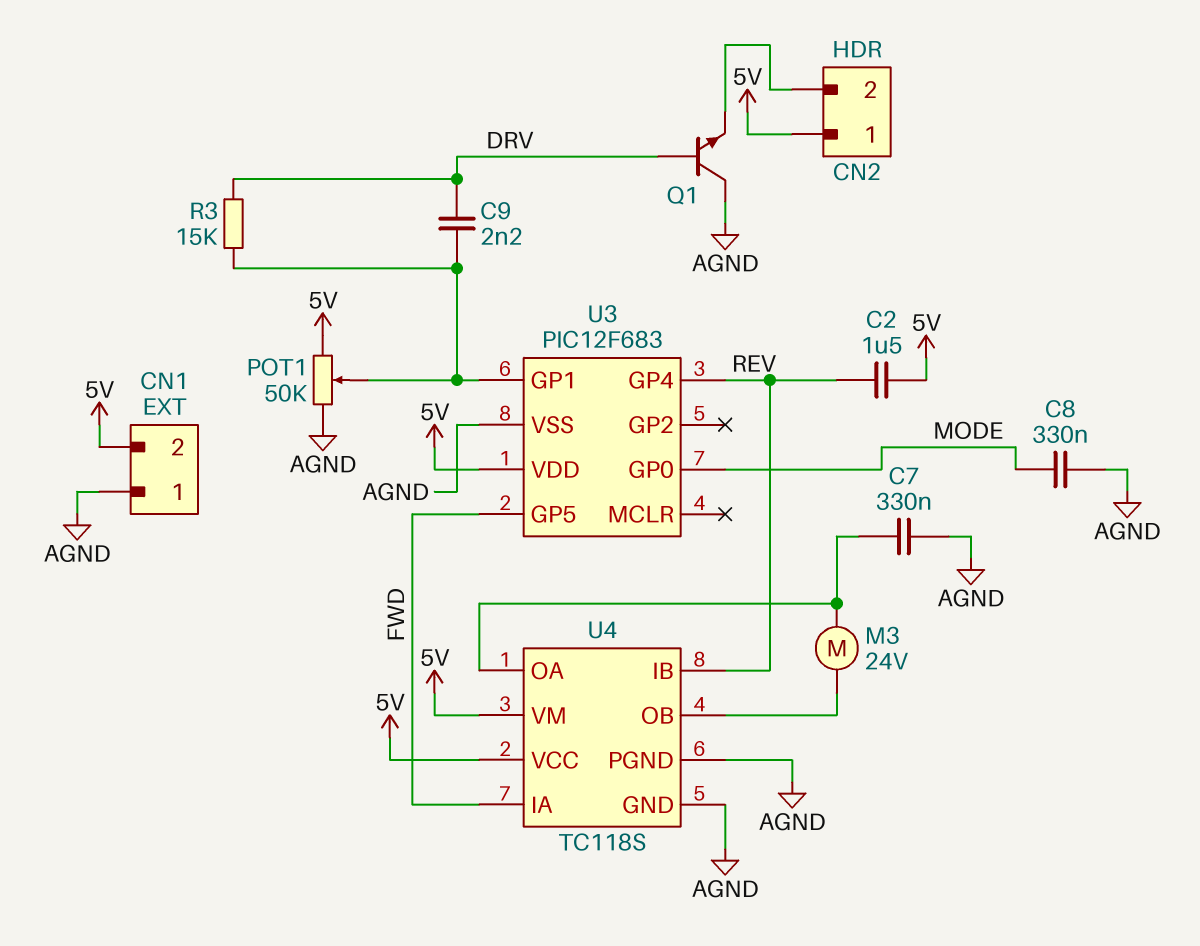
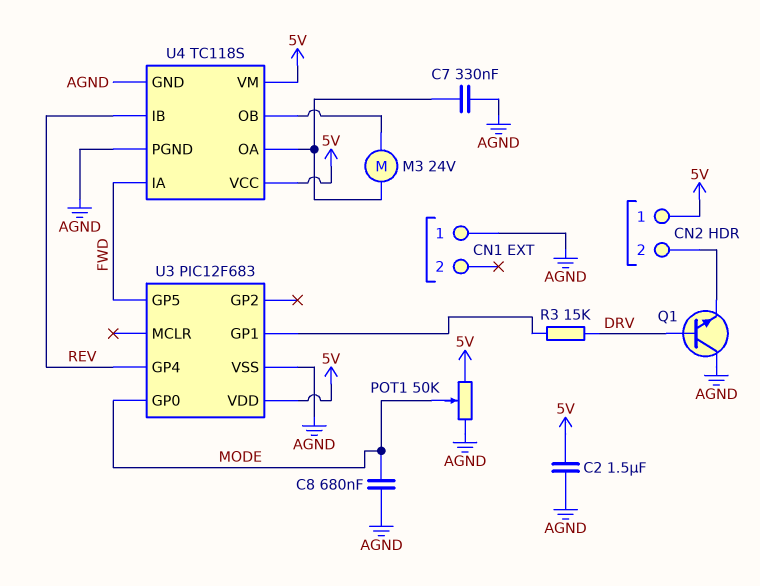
C2: 1.5uF (5V, REV) -> 1.5uF (5V, AGND)
C8: 330nF (AGND, MODE) -> 680nF (AGND, MODE)
C9: 2.2nF (DRV, U3/GP1) -> none
CN1 pin 2: 5V -> none
POT1: 50k (5V, AGND, wiper U3/GP1) -> 50k (5V, AGND, wiper MODE)

